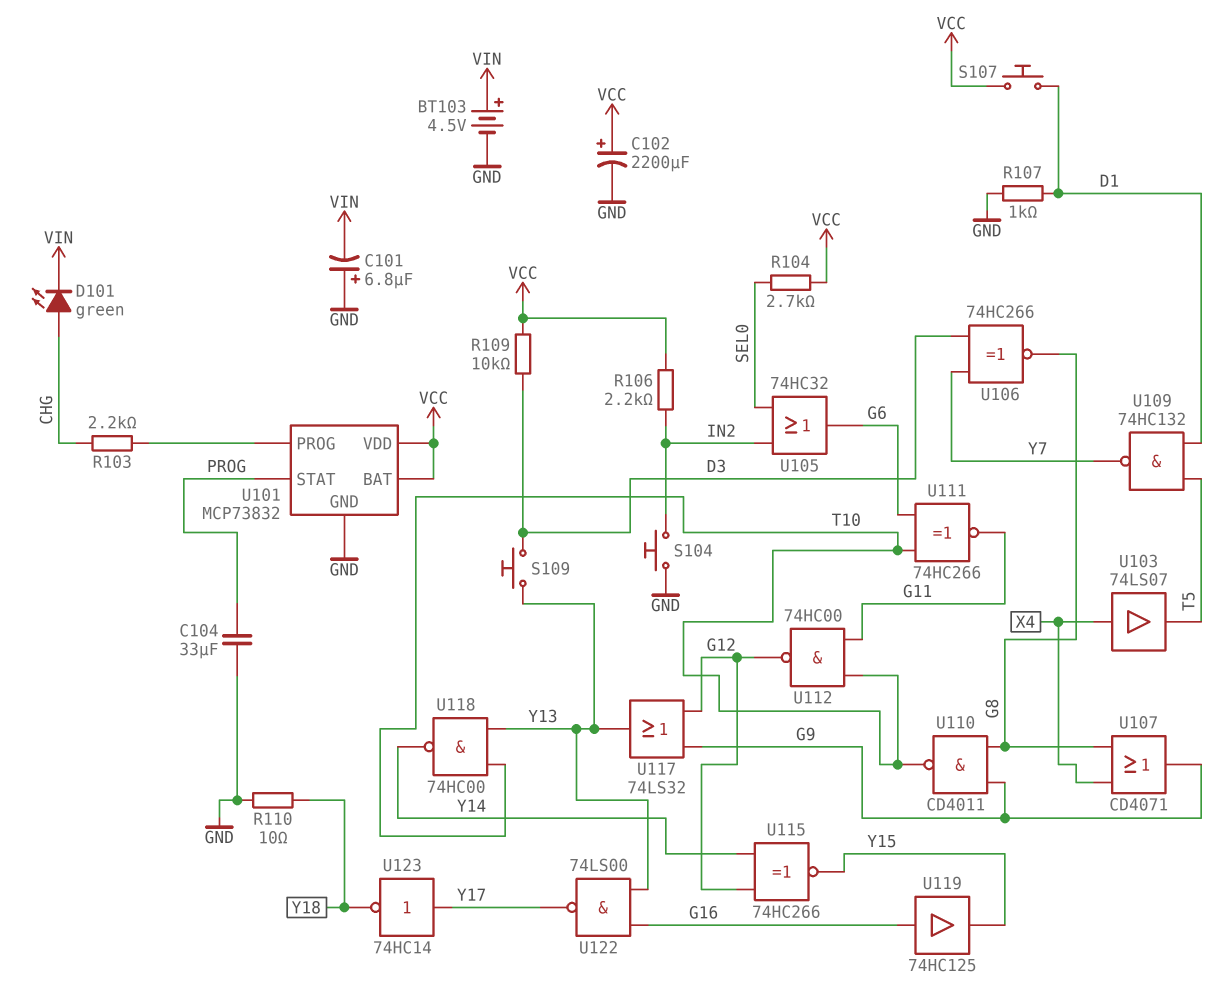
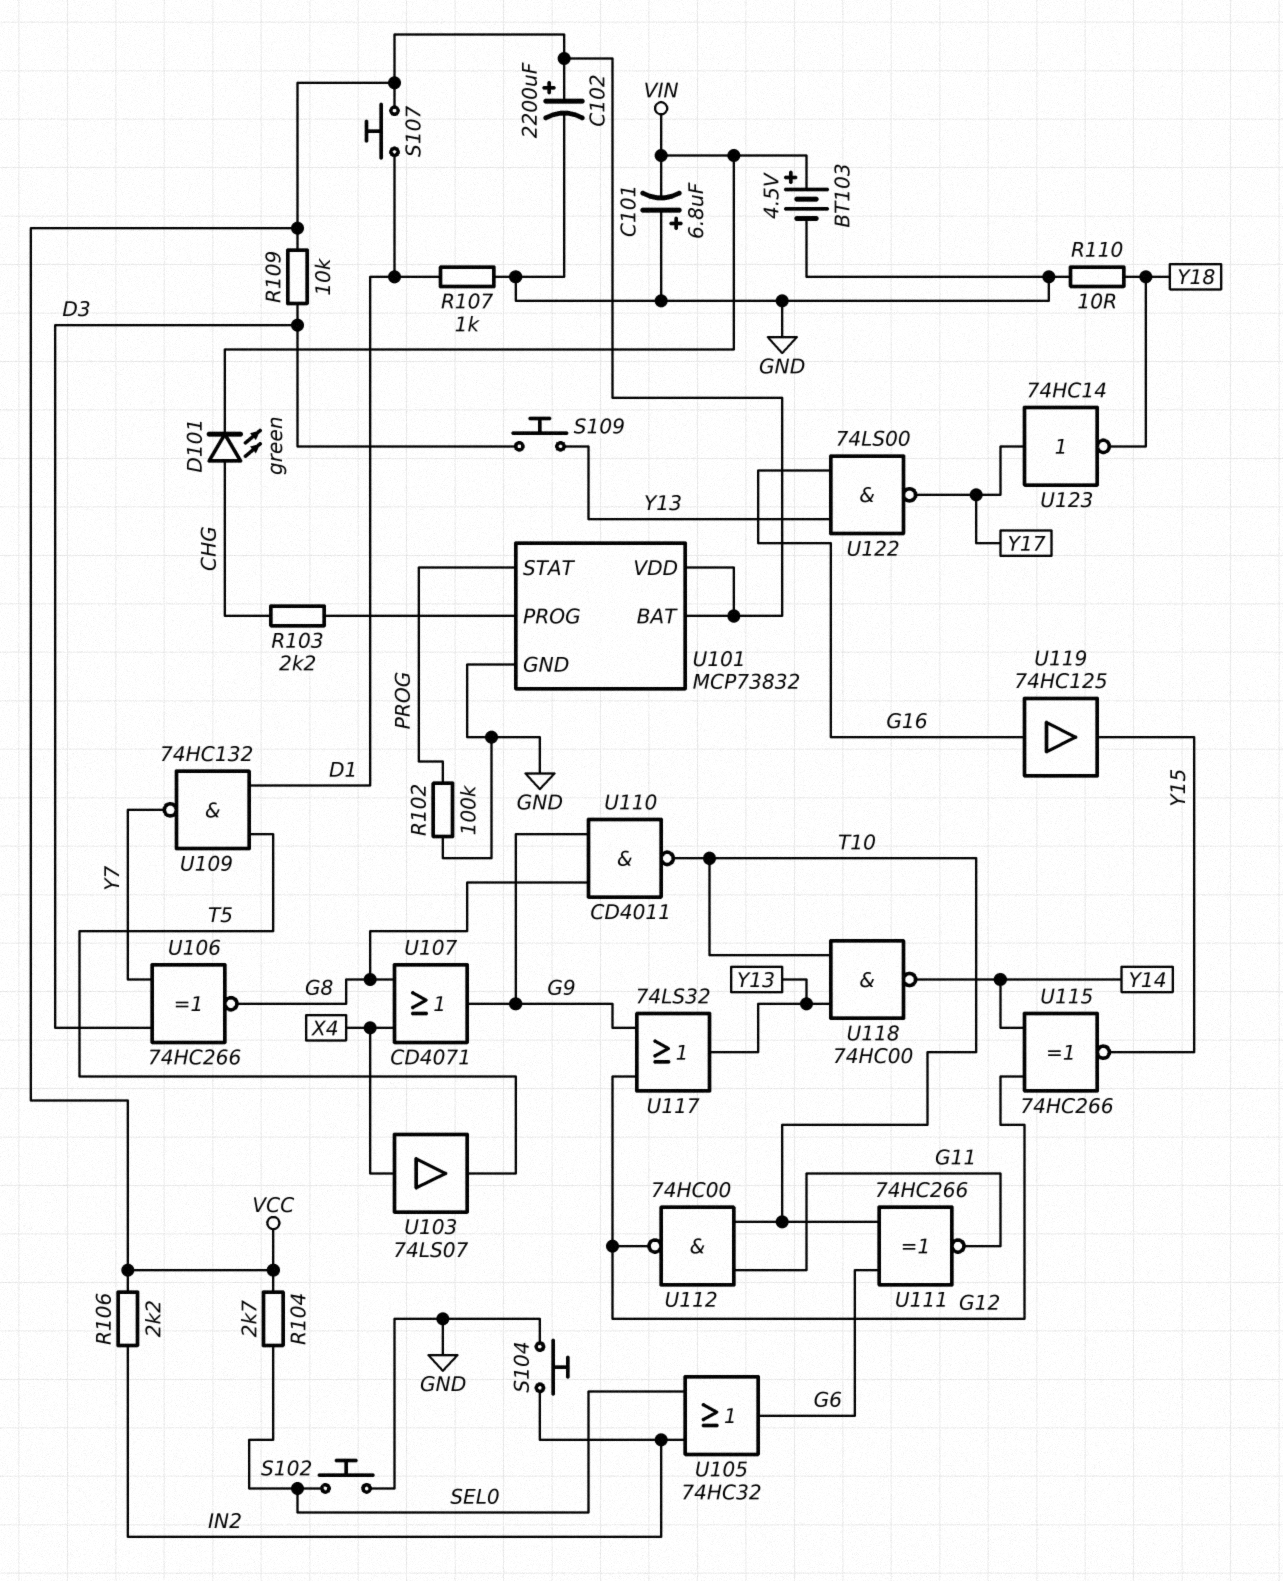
C104: 33uF (GND, PROG) -> none
R102: none -> 100k (GND, PROG)
S102: none -> button (GND, SEL0)

